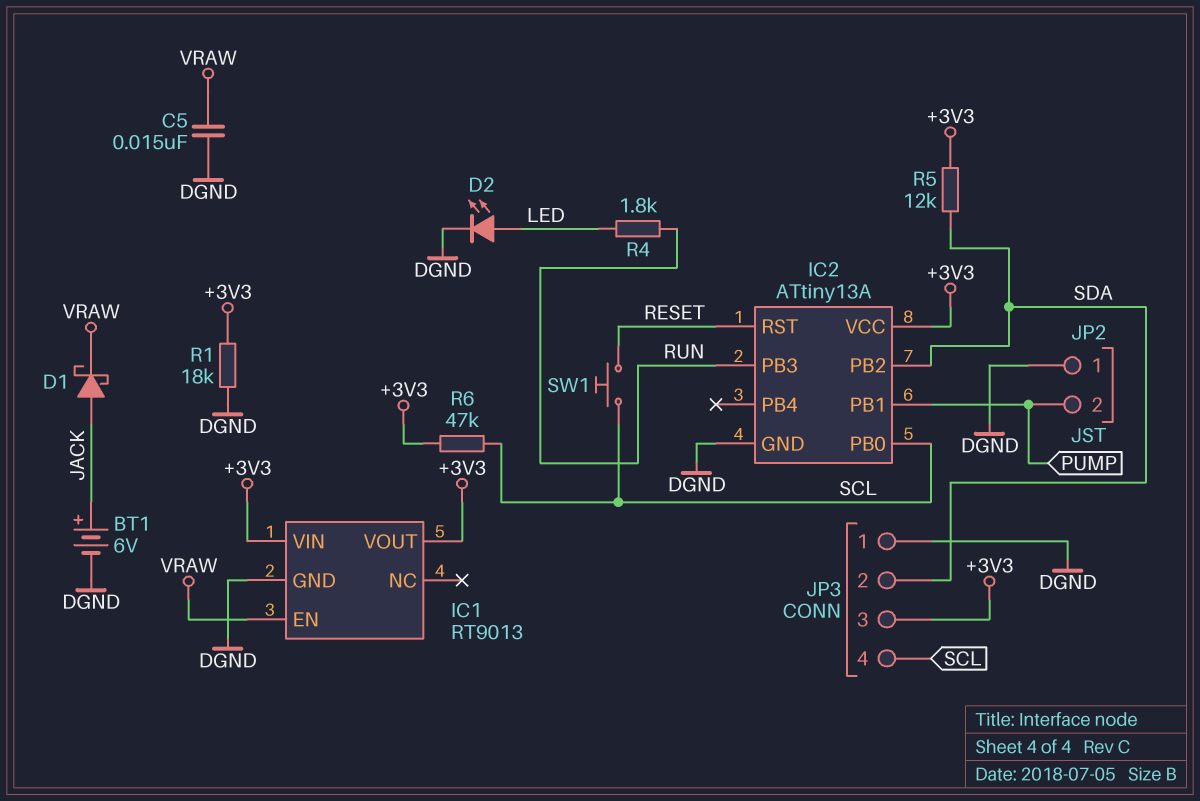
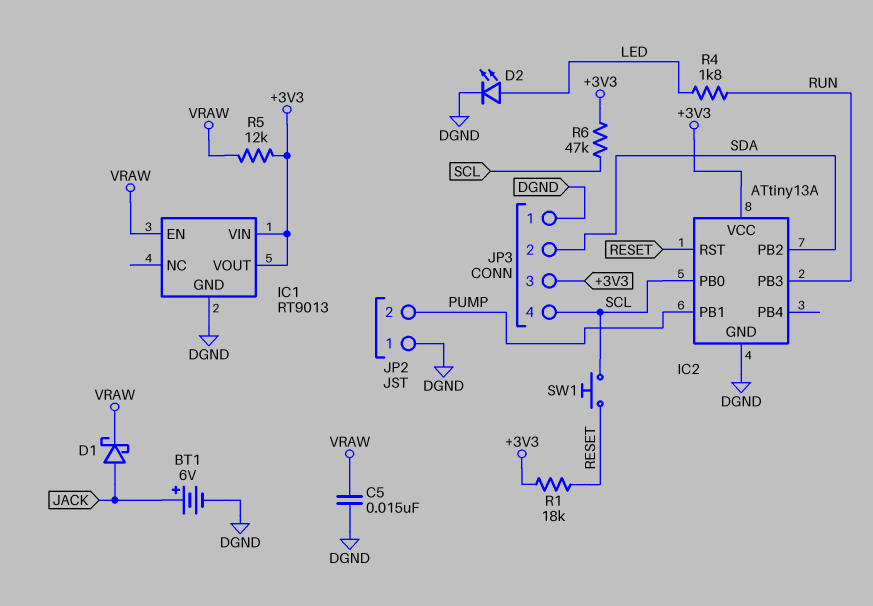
R1: 18k (+3V3, DGND) -> 18k (+3V3, RESET)
R5: 12k (+3V3, SDA) -> 12k (+3V3, VRAW)

